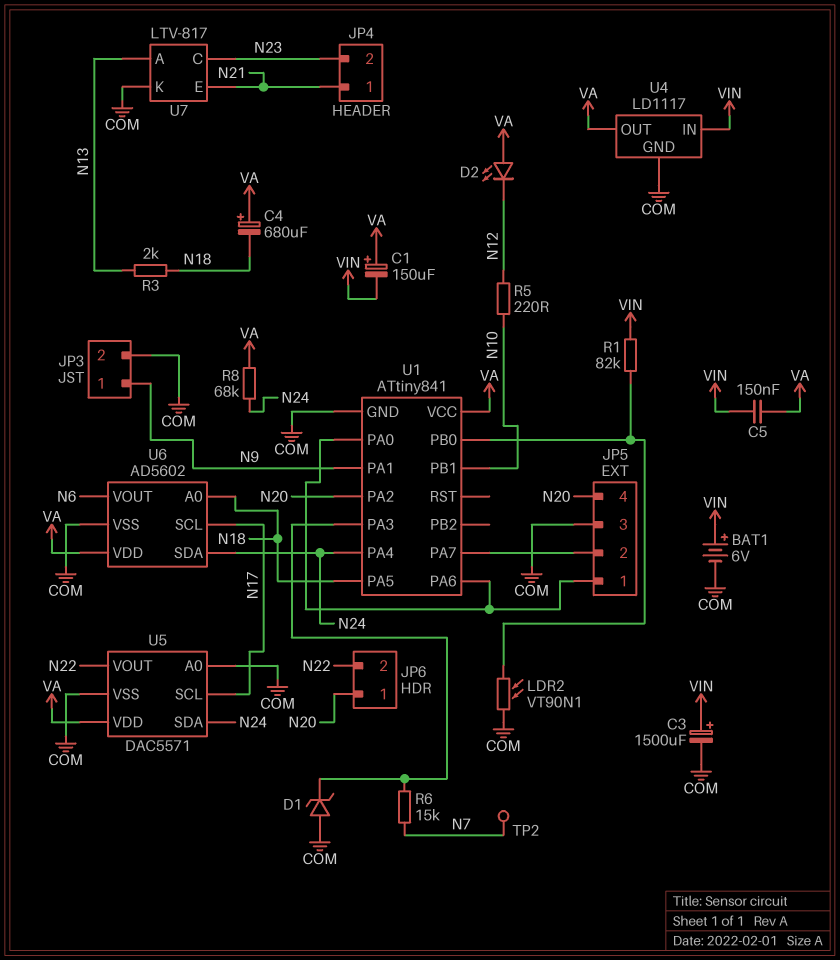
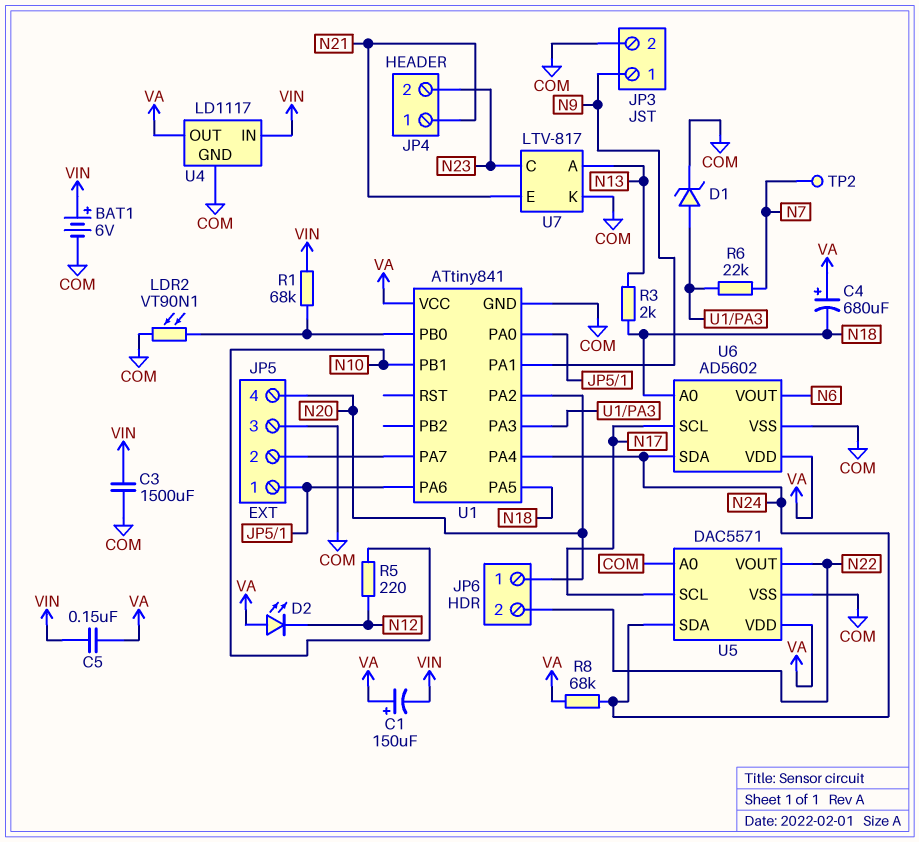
C3: 1500uF (plus VIN, minus COM) -> 1500uF (COM, VIN)
D1: zener (A COM, K U1/PA3) -> zener (A U1/PA3, K COM)
R1: 82k (U1/PB0, VIN) -> 68k (U1/PB0, VIN)
R6: 15k (N7, U1/PA3) -> 22k (N7, U1/PA3)

